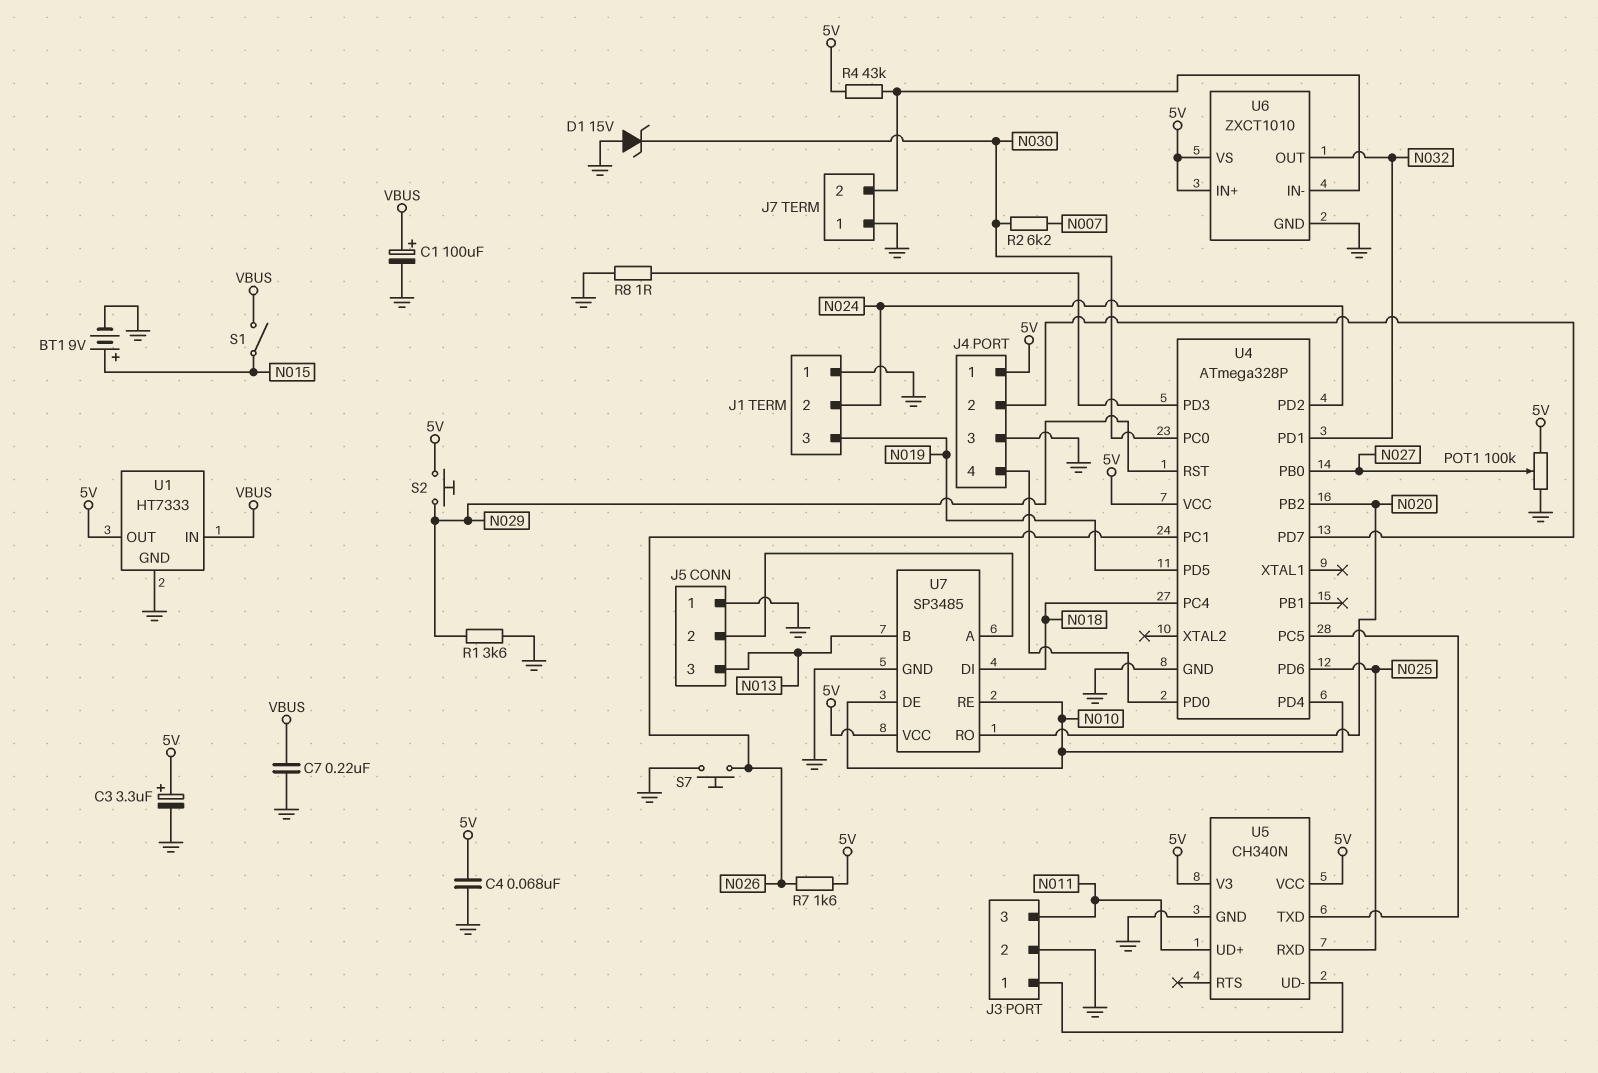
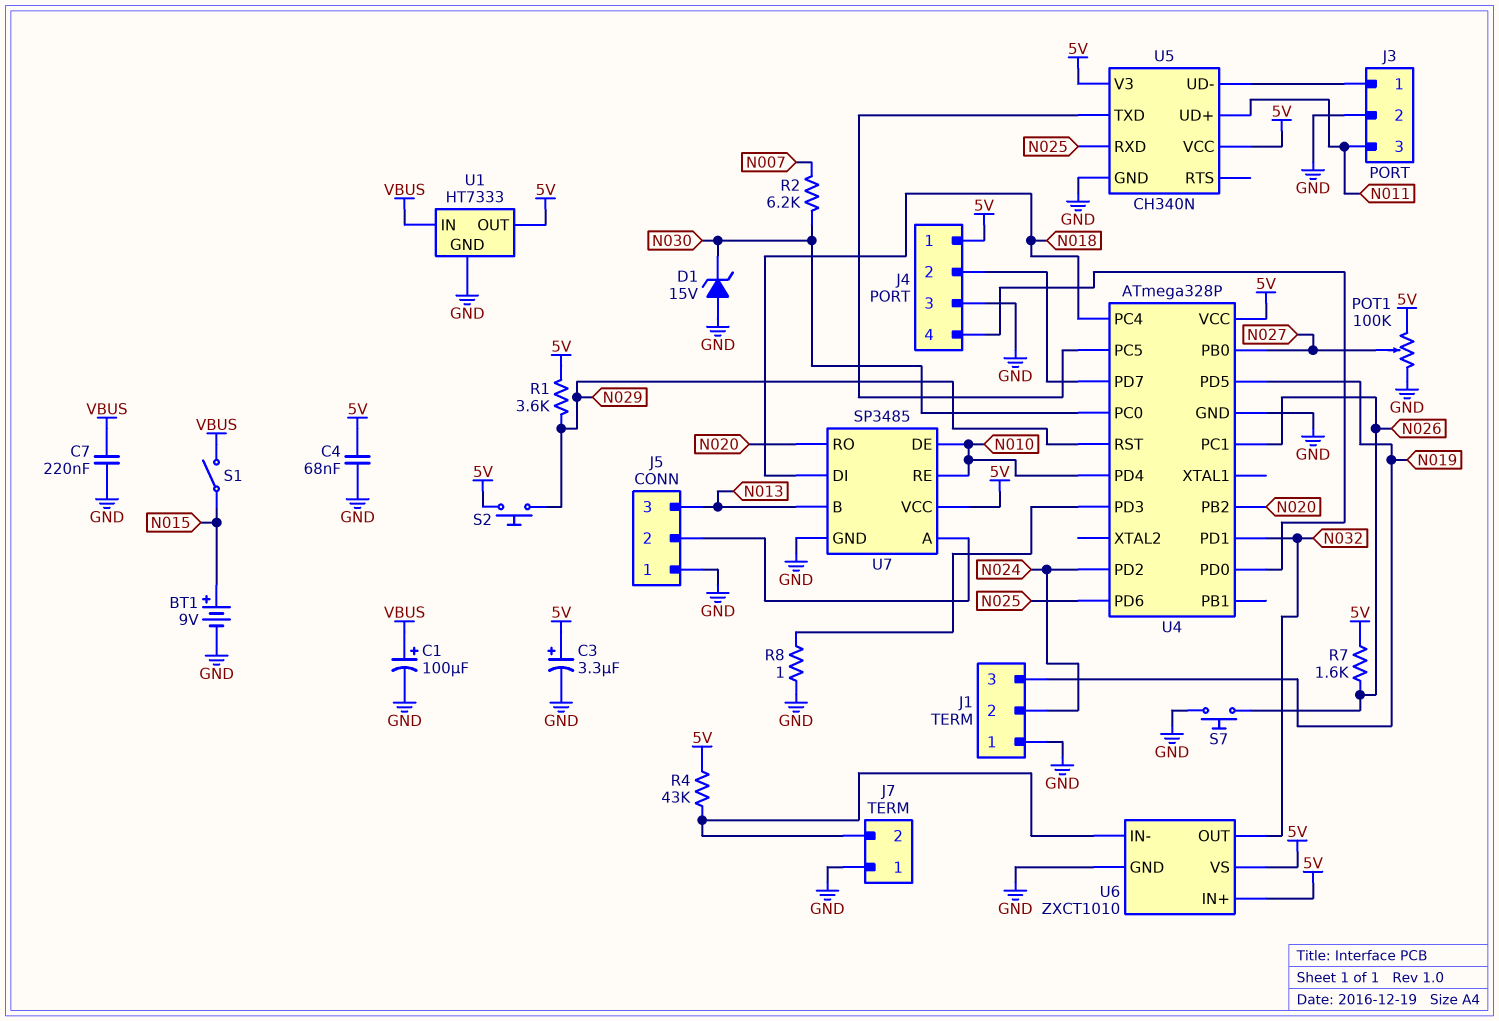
R1: 3.6k (GND, N029) -> 3.6k (5V, N029)

